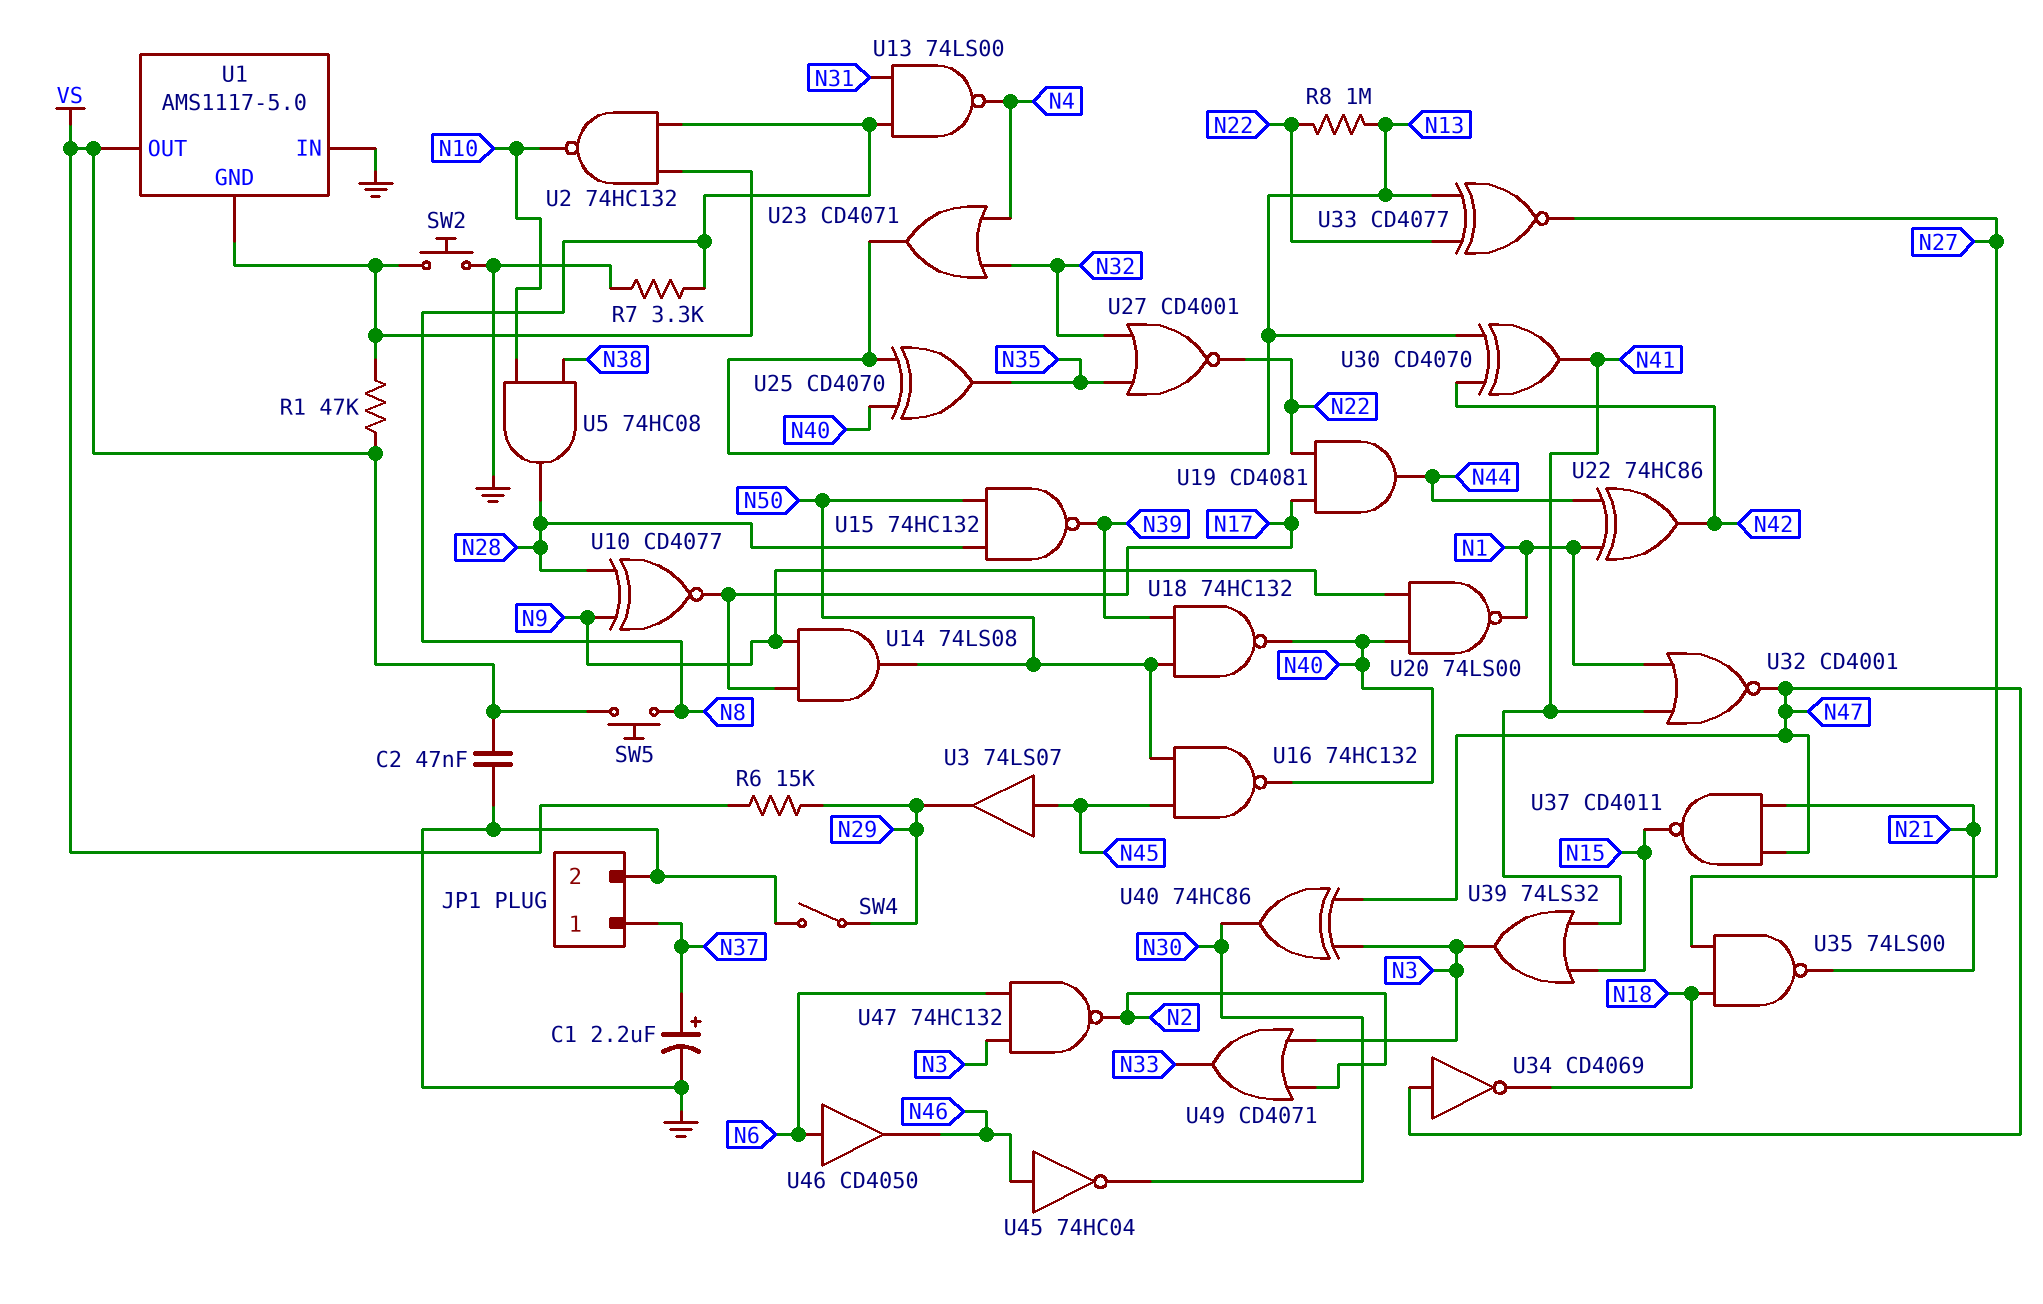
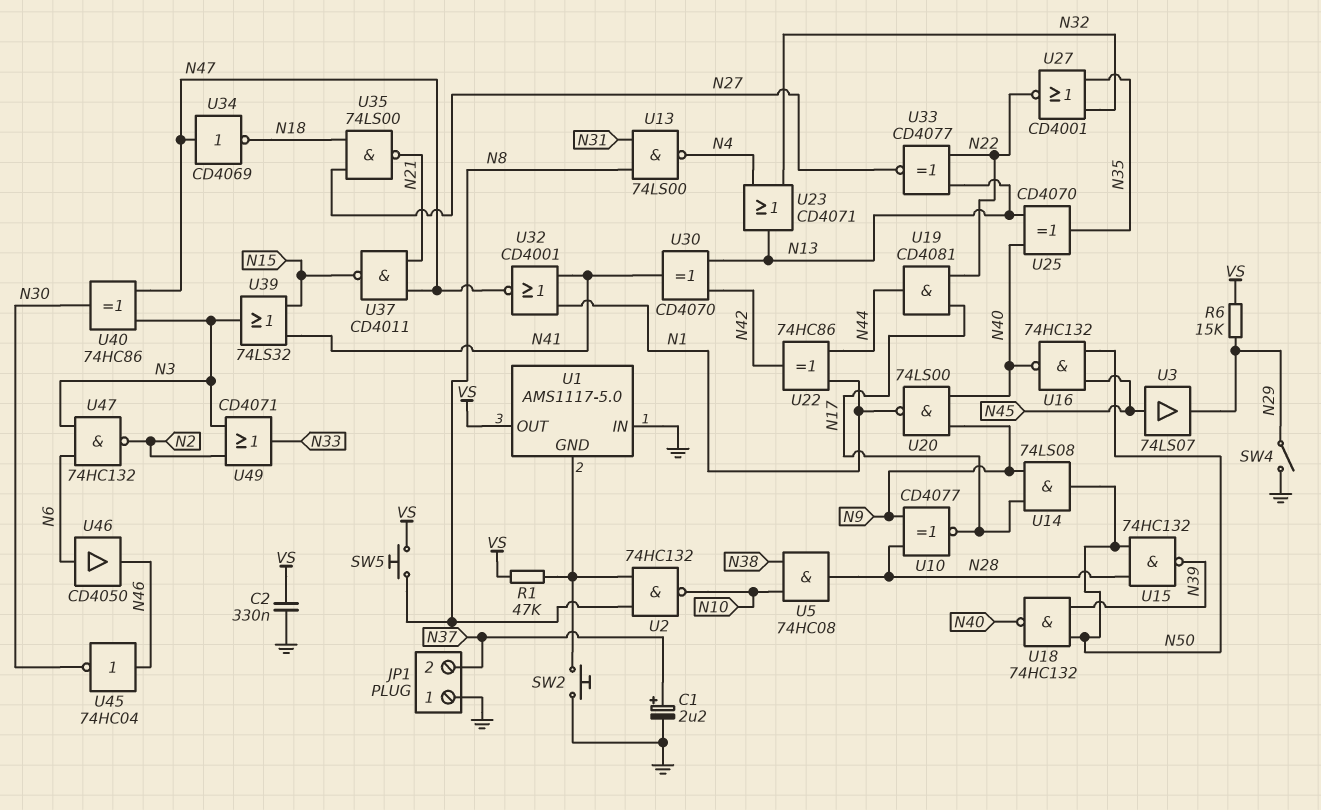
C2: 47nF (GND, VS) -> 330nF (GND, VS)
JP1 pin 1: N37 -> GND
JP1 pin 2: GND -> N37
R7: 3.3k (GND, N8) -> none
R8: 1M (N13, N22) -> none

